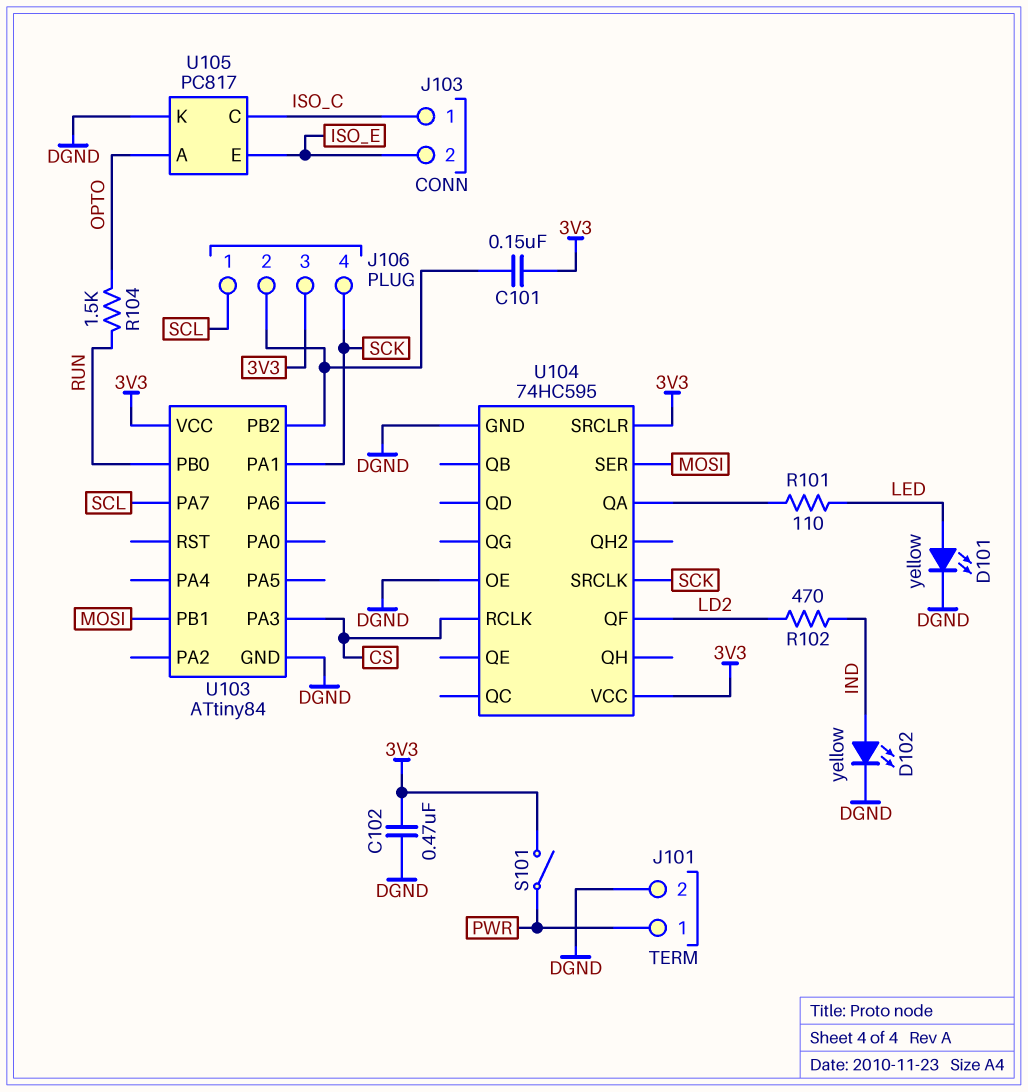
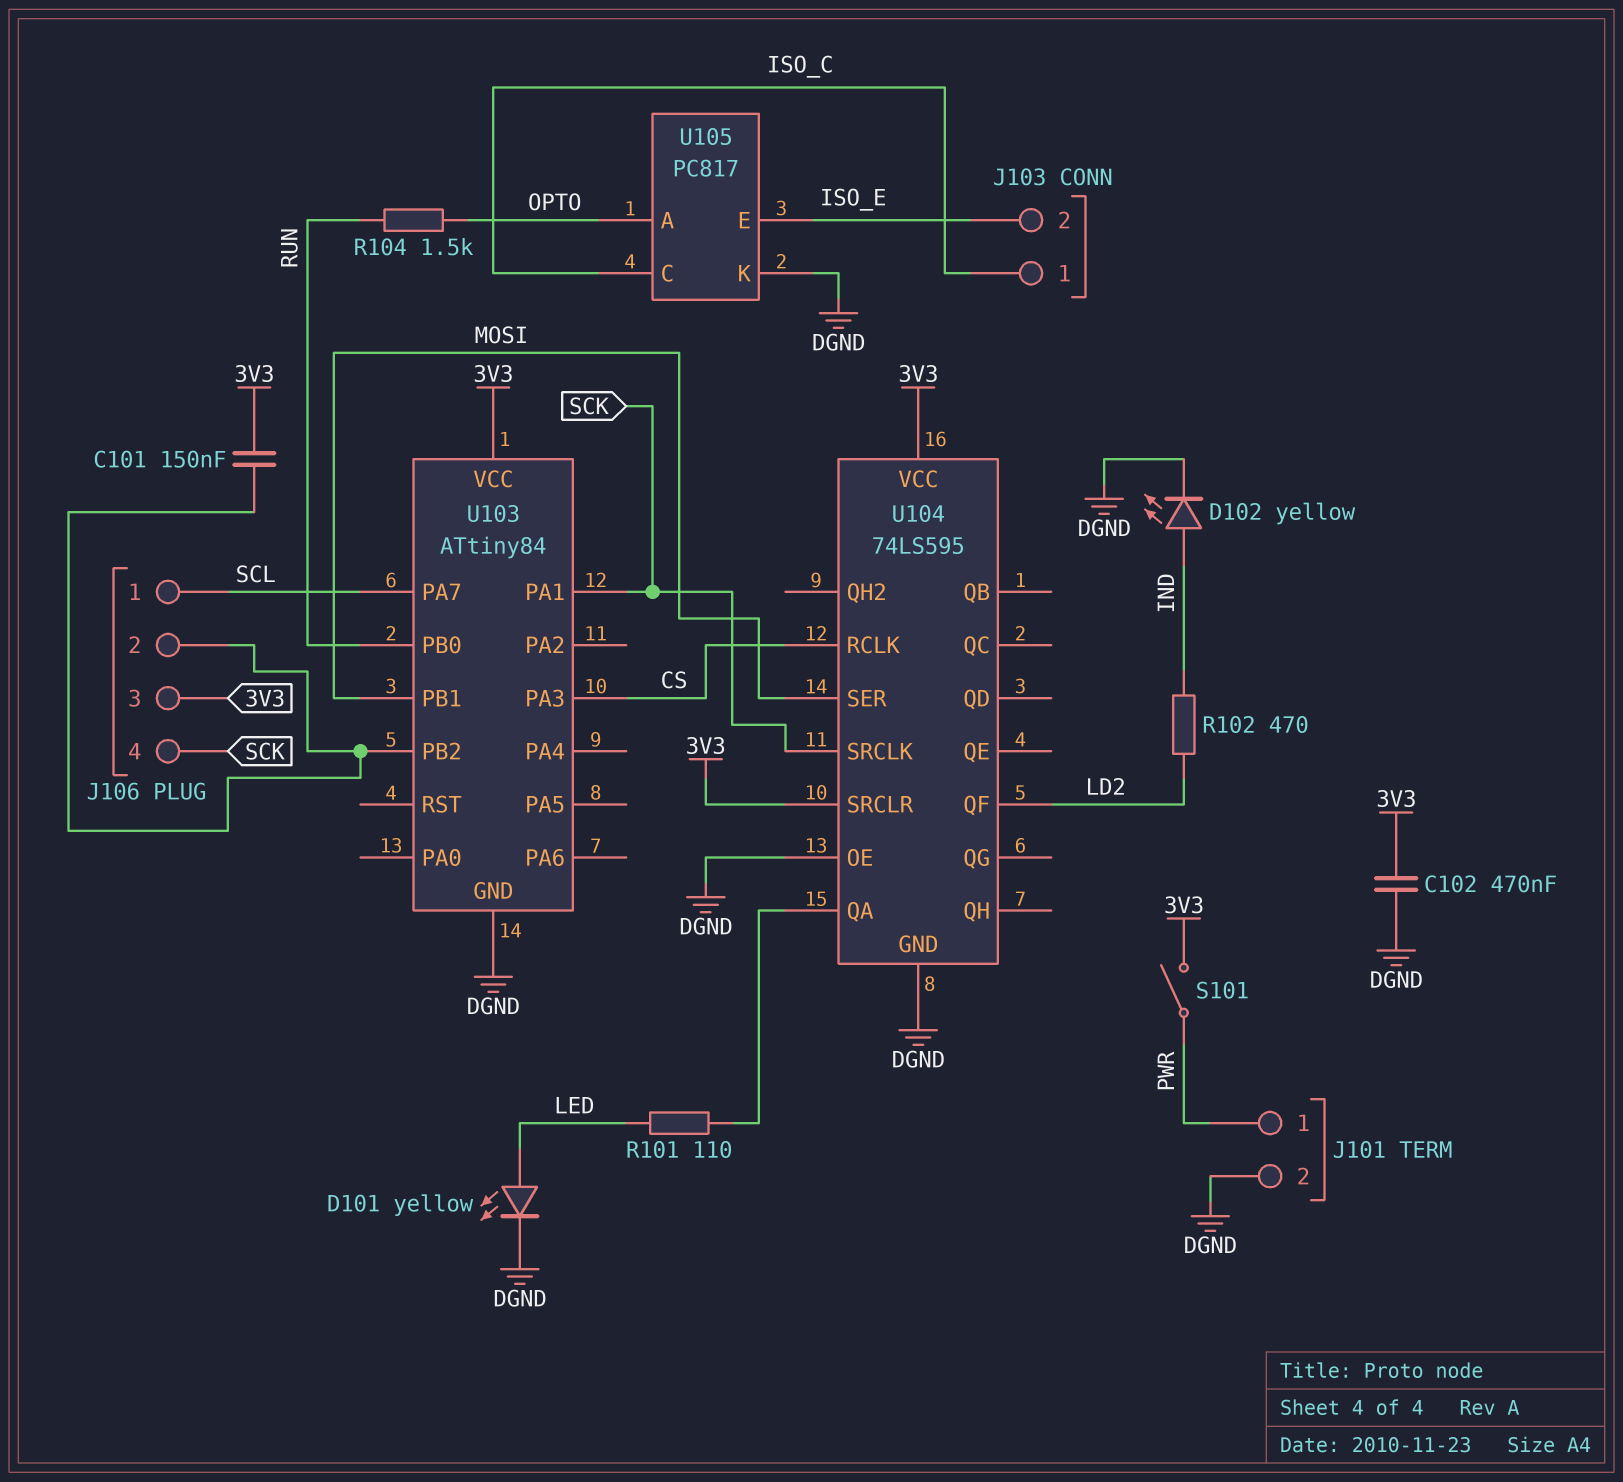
U104: 74HC595 -> 74LS595

